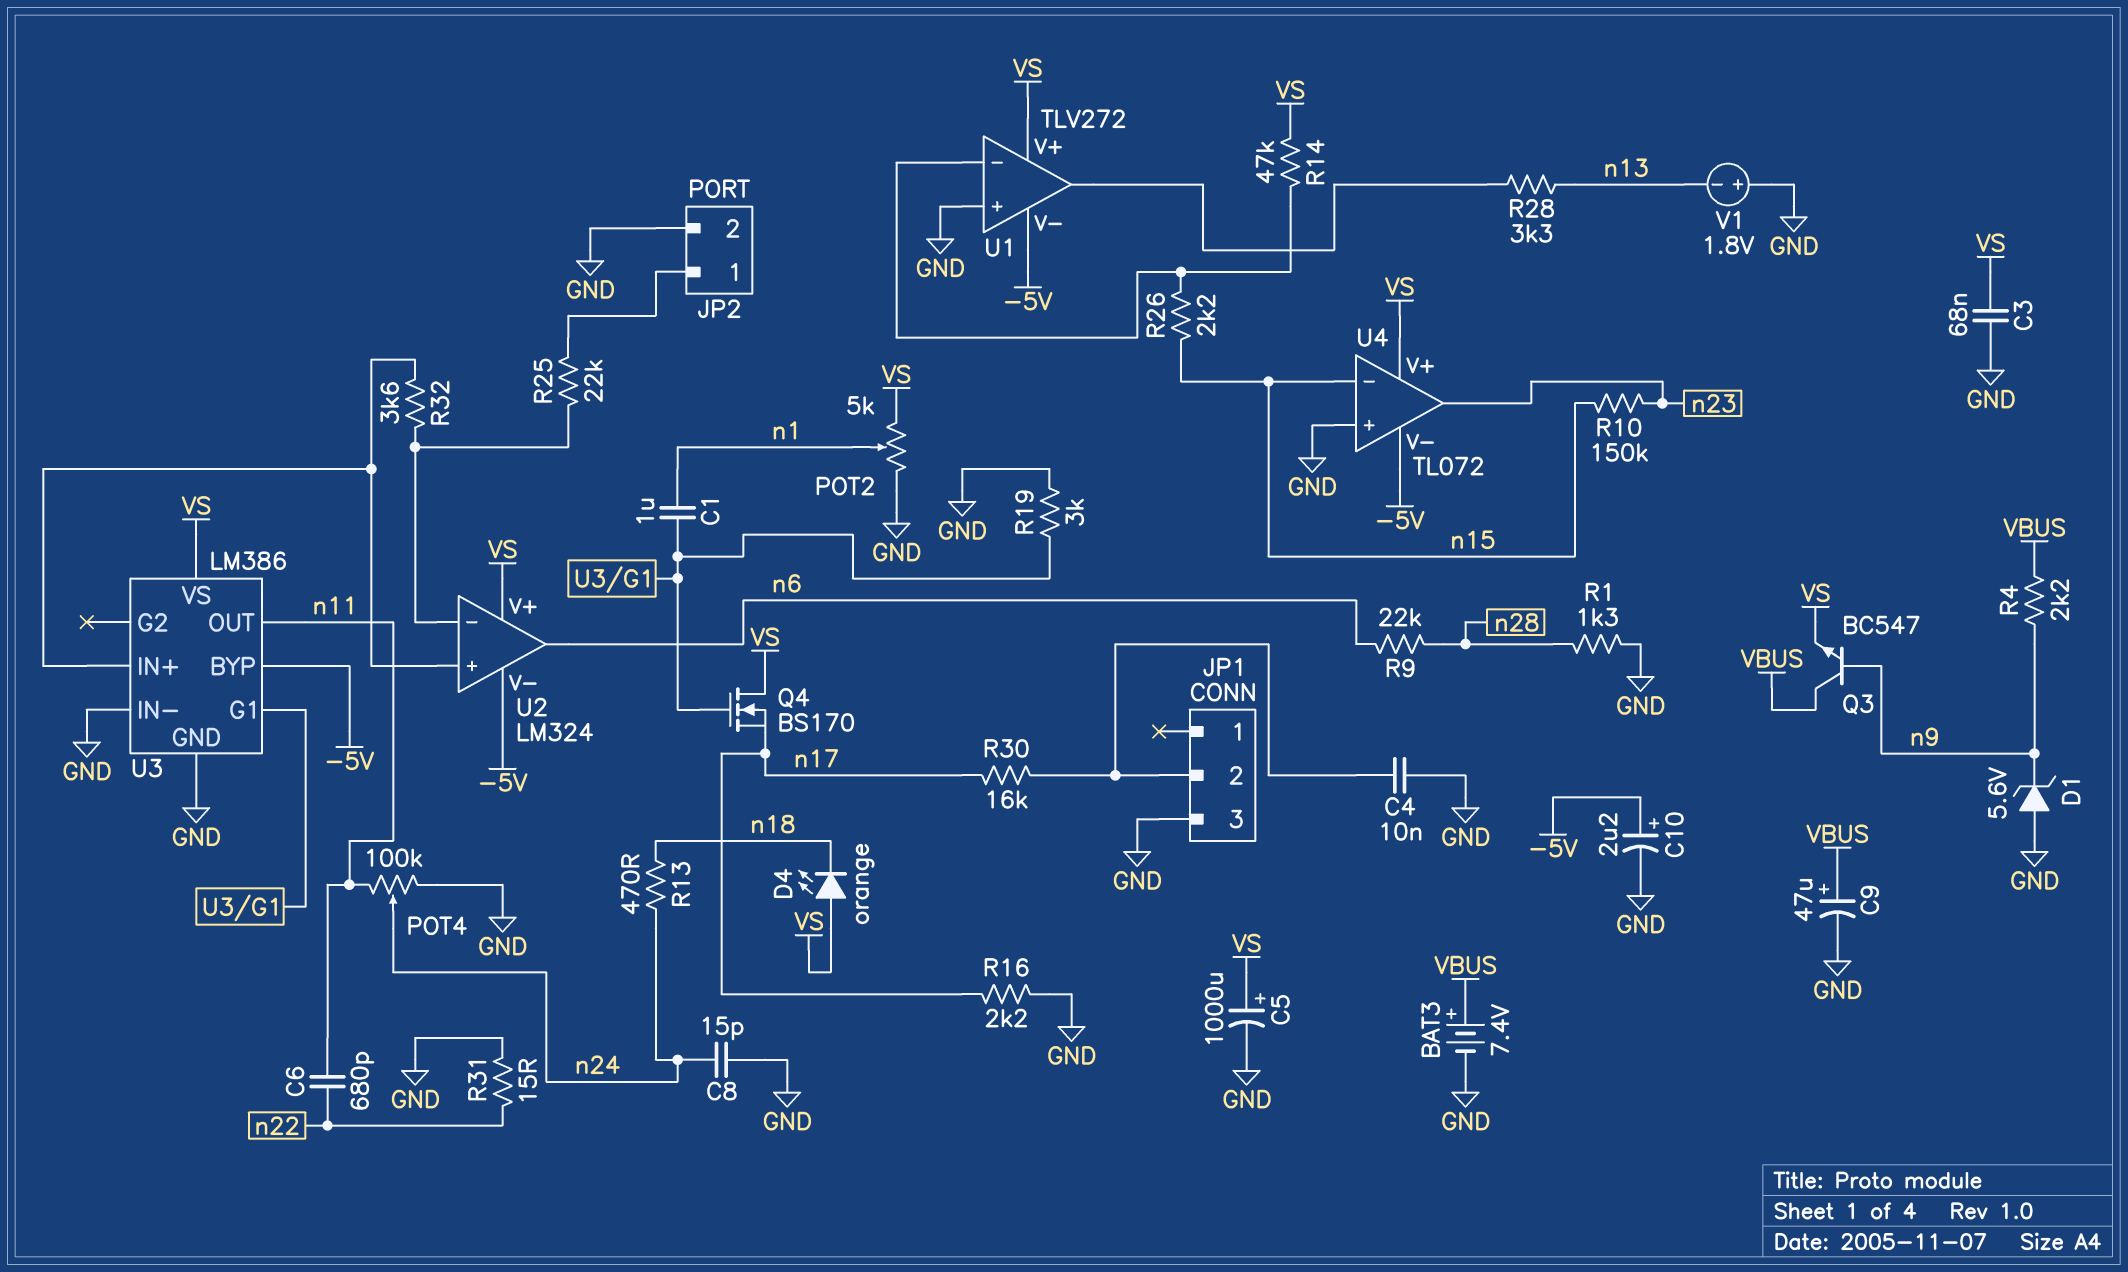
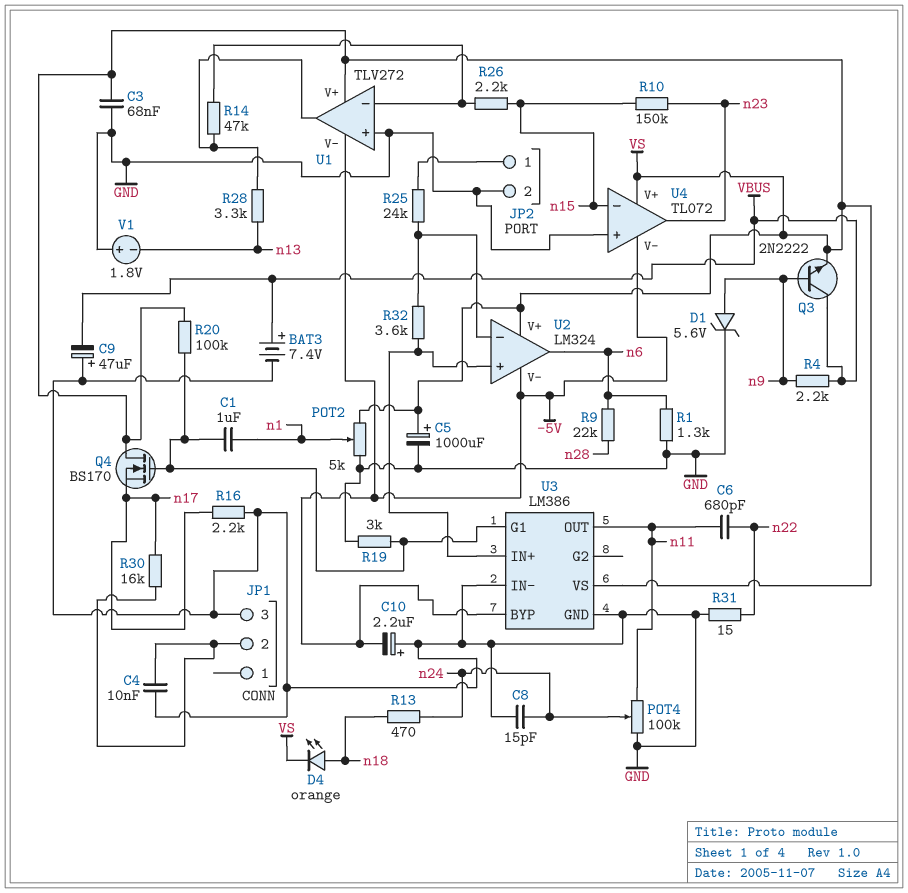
C9: 47uF (plus VBUS, minus GND) -> 47uF (plus GND, minus VBUS)
C10: 2.2uF (plus -5V, minus GND) -> 2.2uF (plus GND, minus -5V)
D1: zener 5.6V (A GND, K n9) -> zener 5.6V (A n9, K GND)
D4: LED orange (A VS, K n18) -> LED orange (A n18, K VS)
Q3: NPN BC547 (B n9, C VBUS, E VS) -> NPN 2N2222 (B n9, C VBUS, E VS)
R1: 1.3k (GND, n28) -> 1.3k (GND, n6)
R14: 47k (U1/in-, VS) -> 47k (U1/in-, U1/out)
R20: none -> 100k (U3/G1, VS)
R25: 22k (JP2/1, U2/in-) -> 24k (JP2/1, U2/in-)

